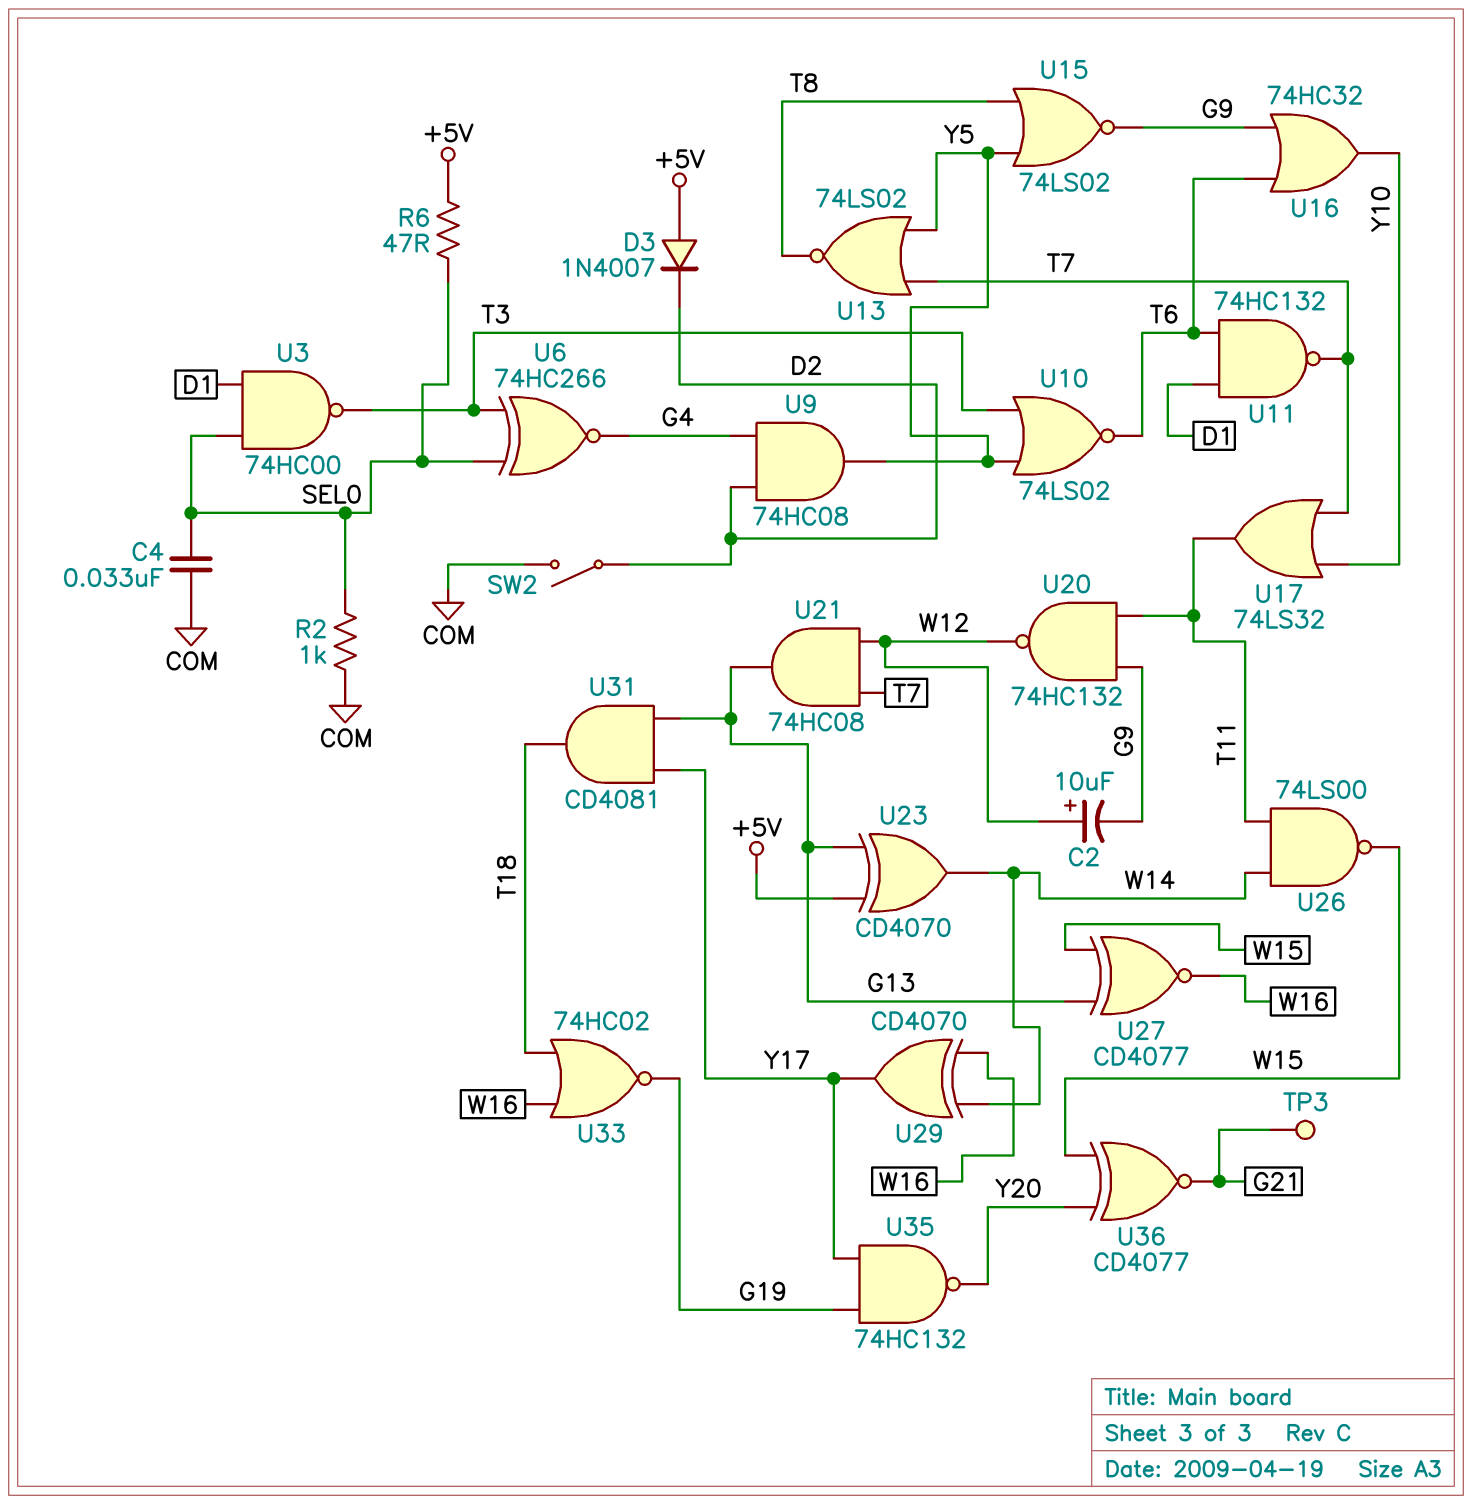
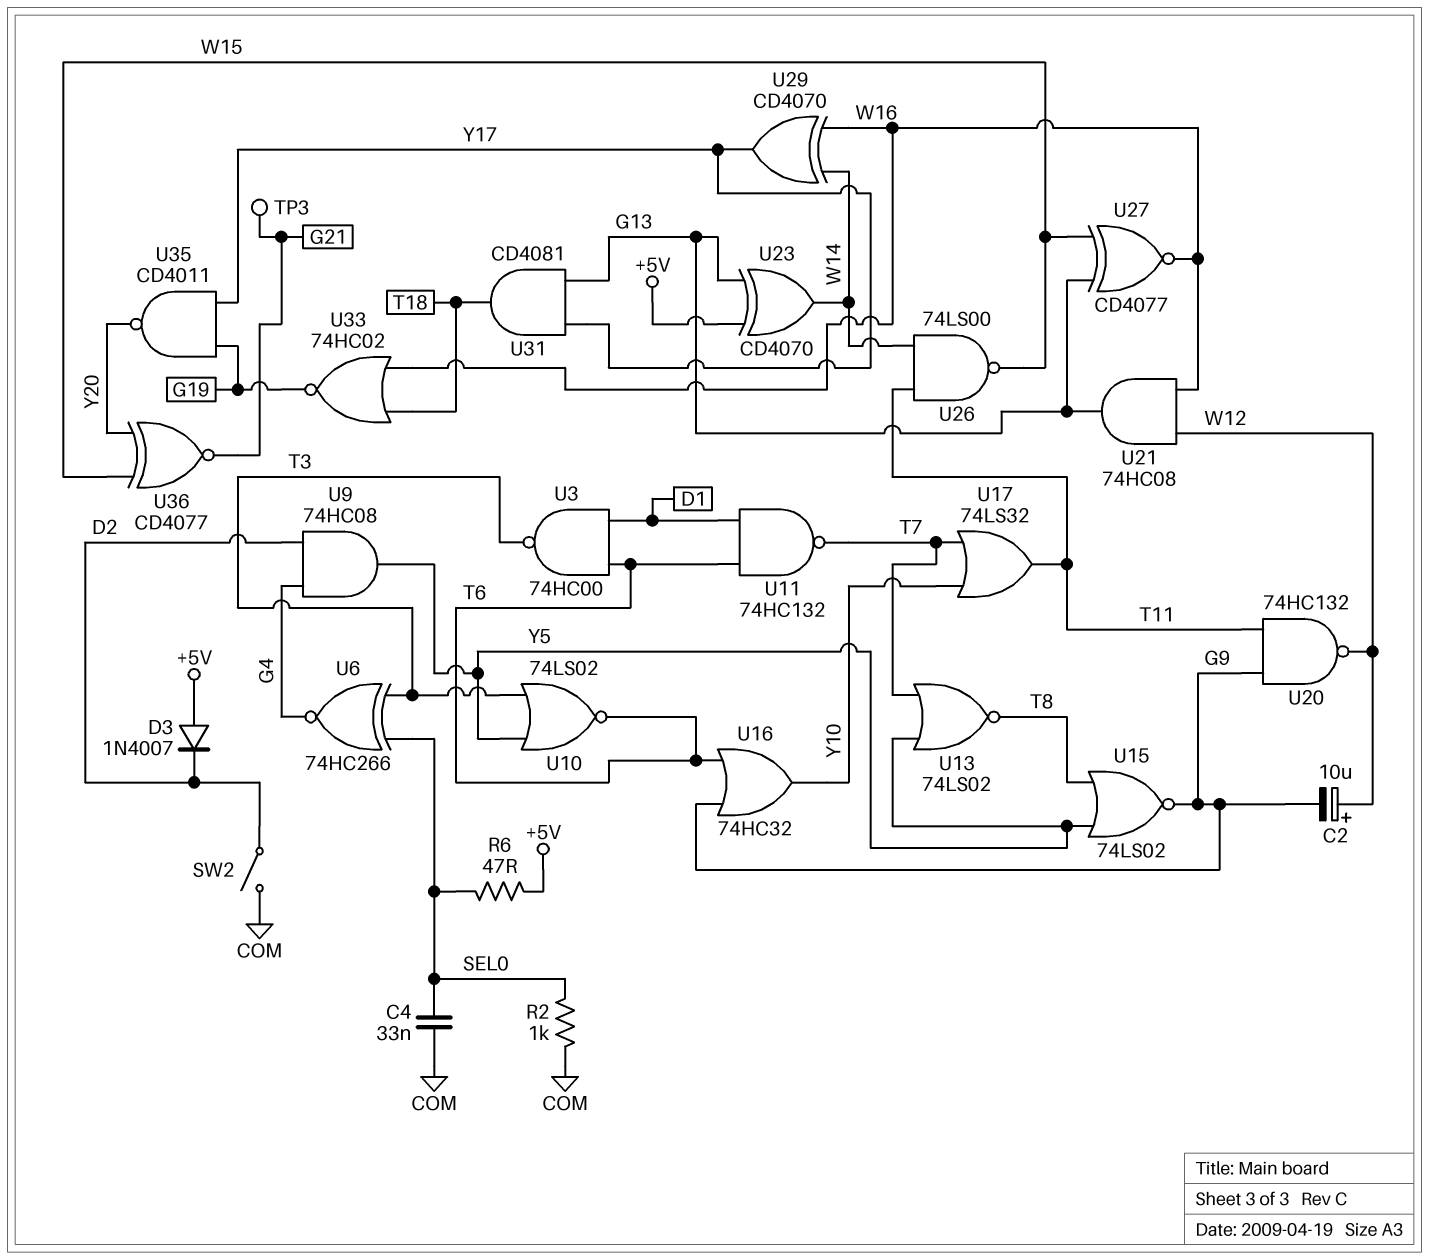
U3: NAND 74HC00 (in D1, in SEL0, out T3) -> NAND 74HC00 (in D1, in T6, out T3)
U21: AND 74HC08 (in T7, in W12, out G13) -> AND 74HC08 (in W12, in W16, out G13)
U35: NAND 74HC132 (in G19, in Y17, out Y20) -> NAND CD4011 (in G19, in Y17, out Y20)

